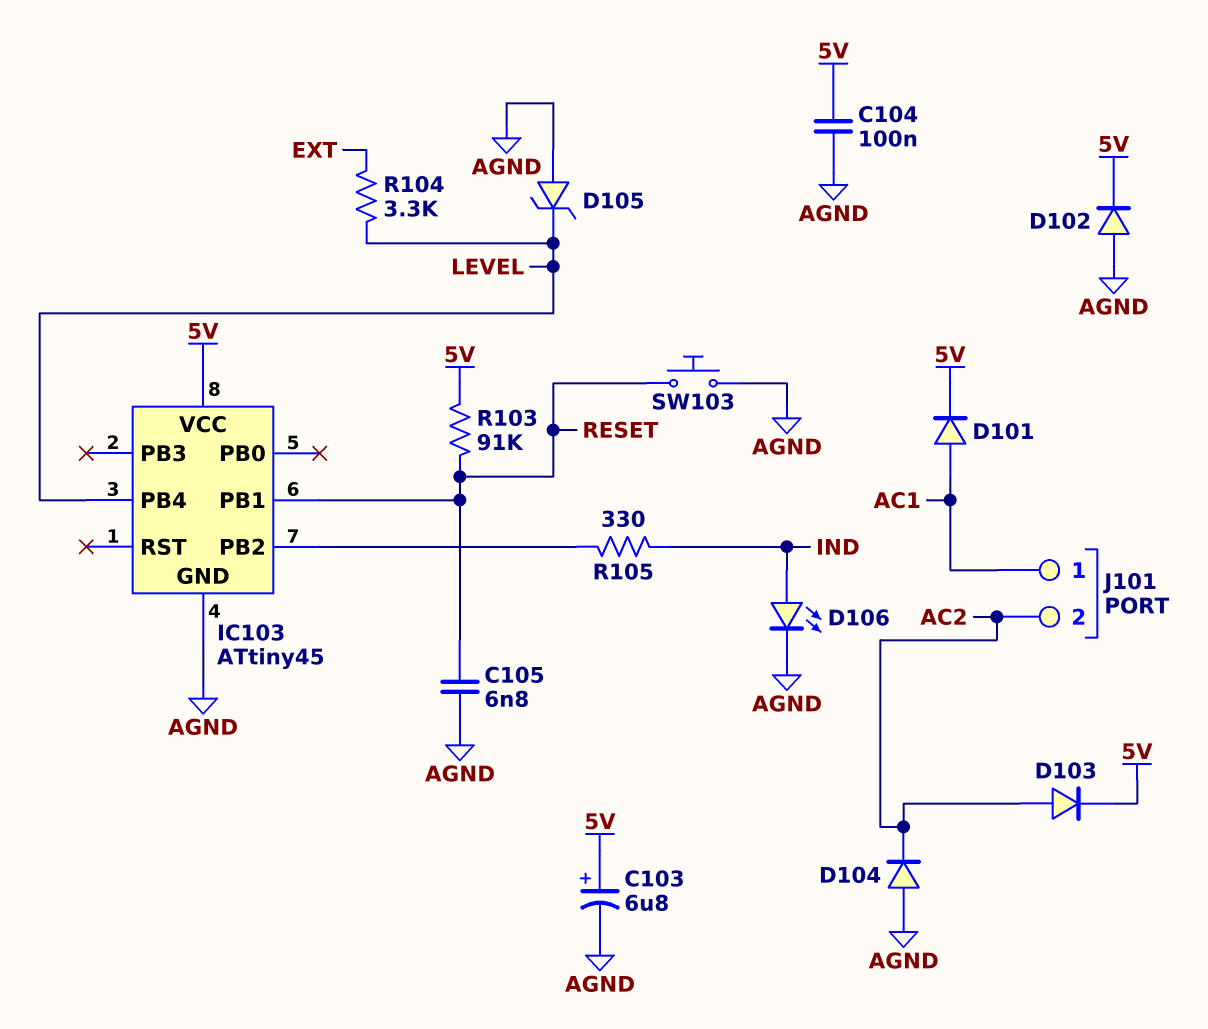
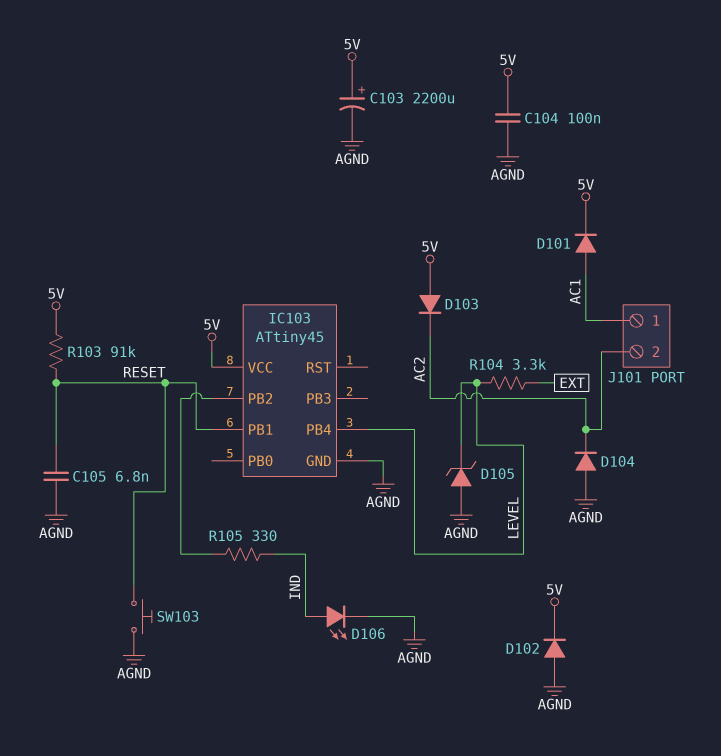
C103: 6.8uF (plus 5V, minus AGND) -> 2200uF (plus 5V, minus AGND)
D103: diode (A AC2, K 5V) -> diode (A 5V, K AC2)

